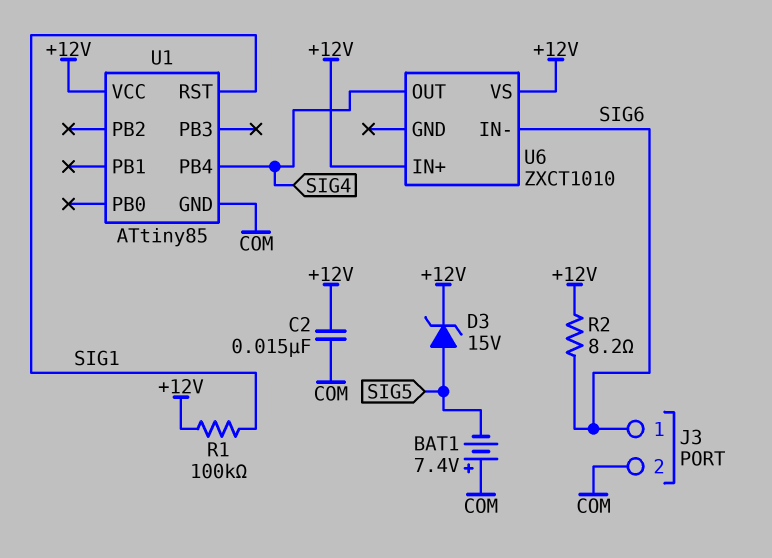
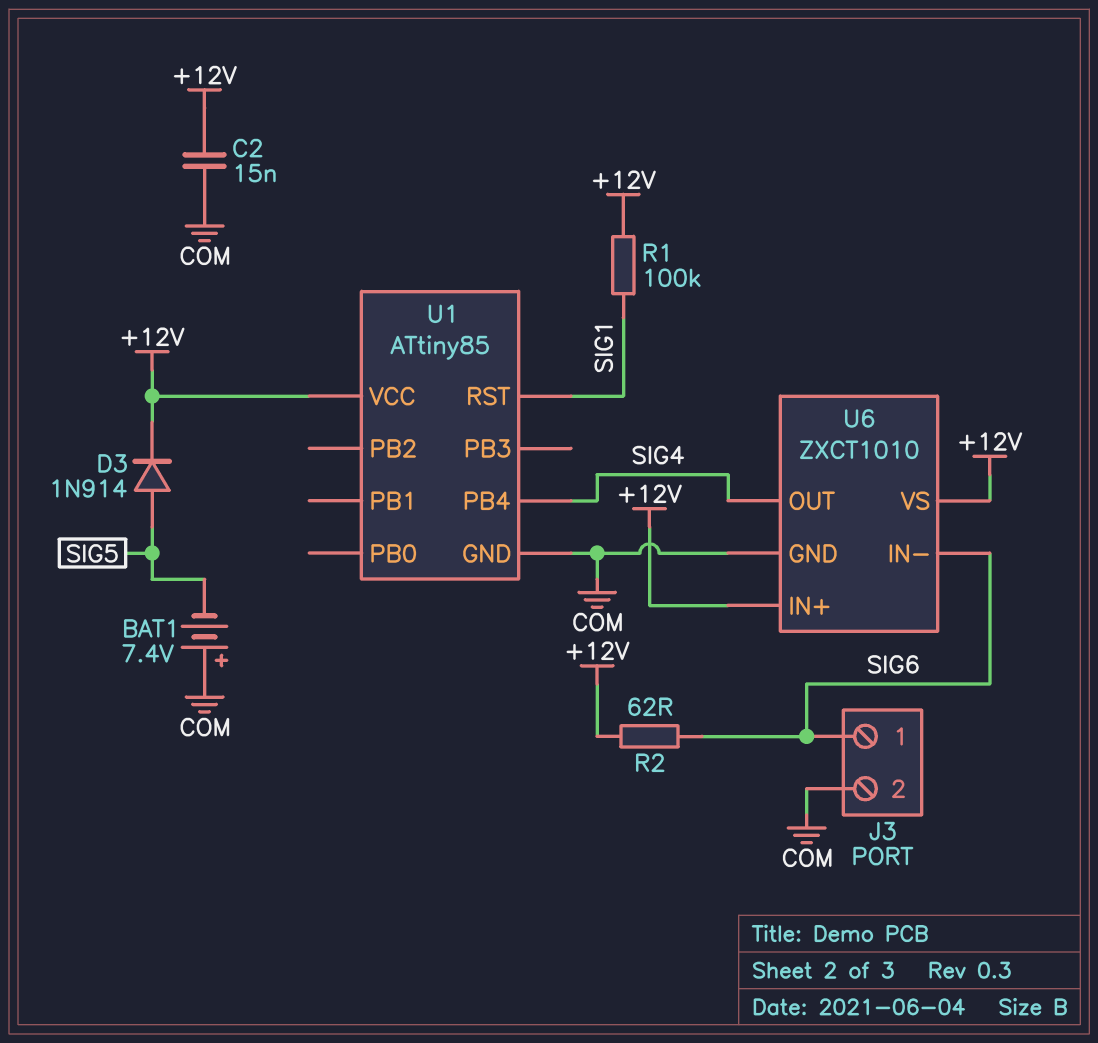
D3: zener 15V (A SIG5, K +12V) -> diode 1N914 (A SIG5, K +12V)
R2: 8.2 (+12V, SIG6) -> 62 (+12V, SIG6)
U6 pin GND: none -> COM

